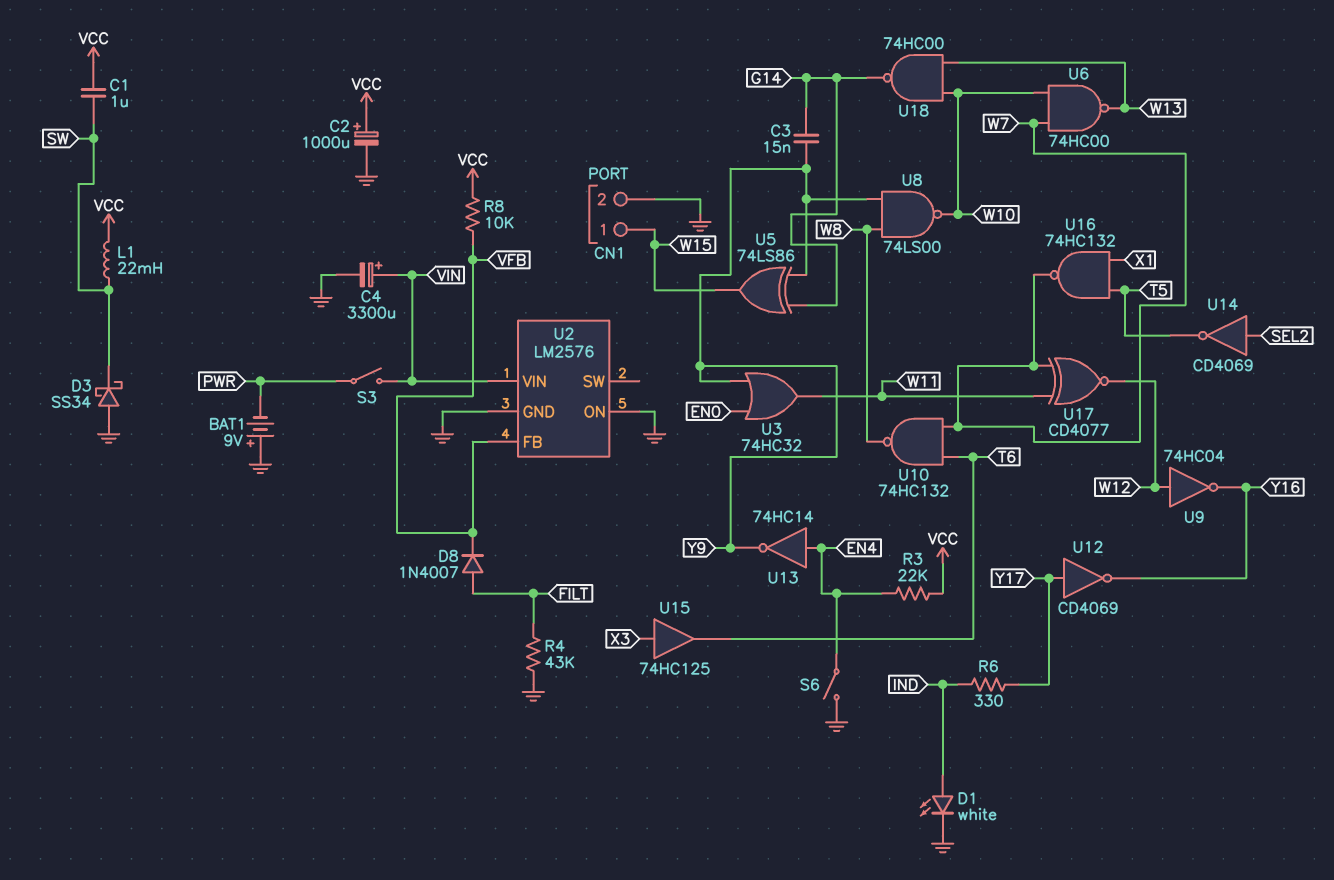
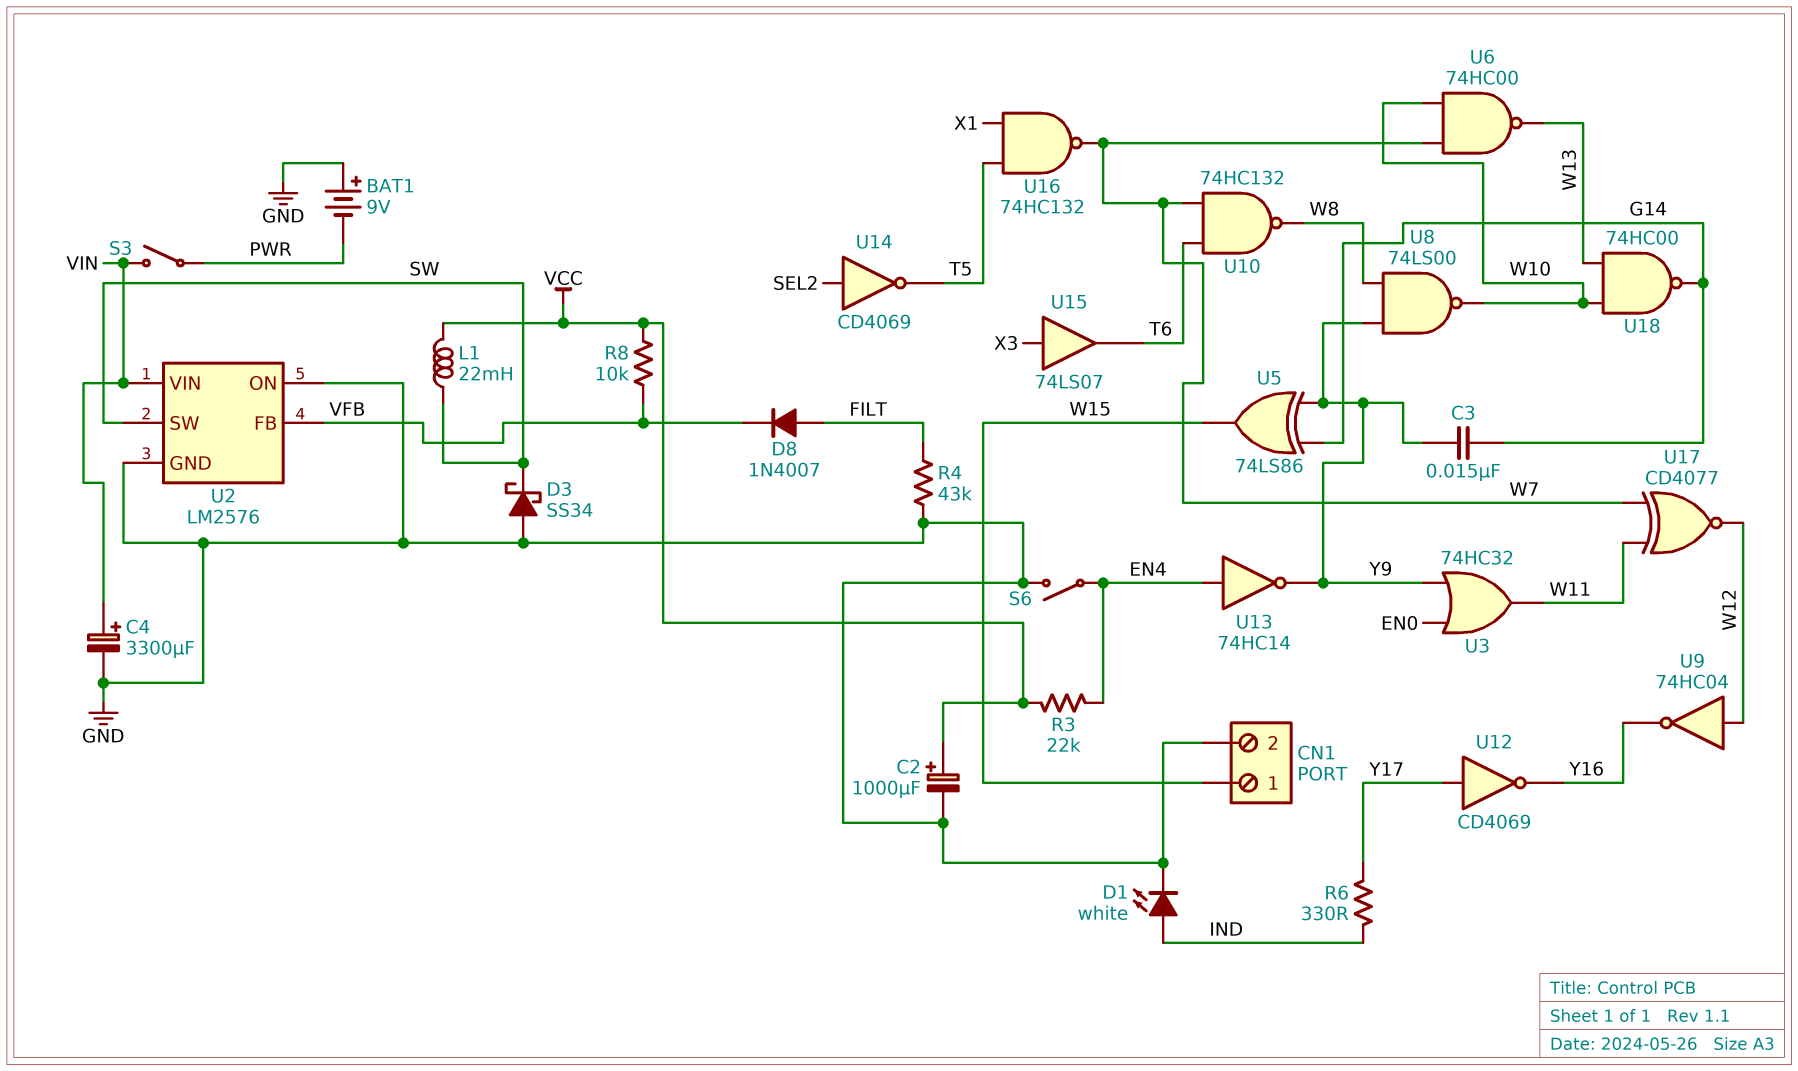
C1: 1uF (SW, VCC) -> none
U2 pin SW: none -> SW
U15: buffer 74HC125 (in X3, out T6) -> buffer 74LS07 (in X3, out T6)

